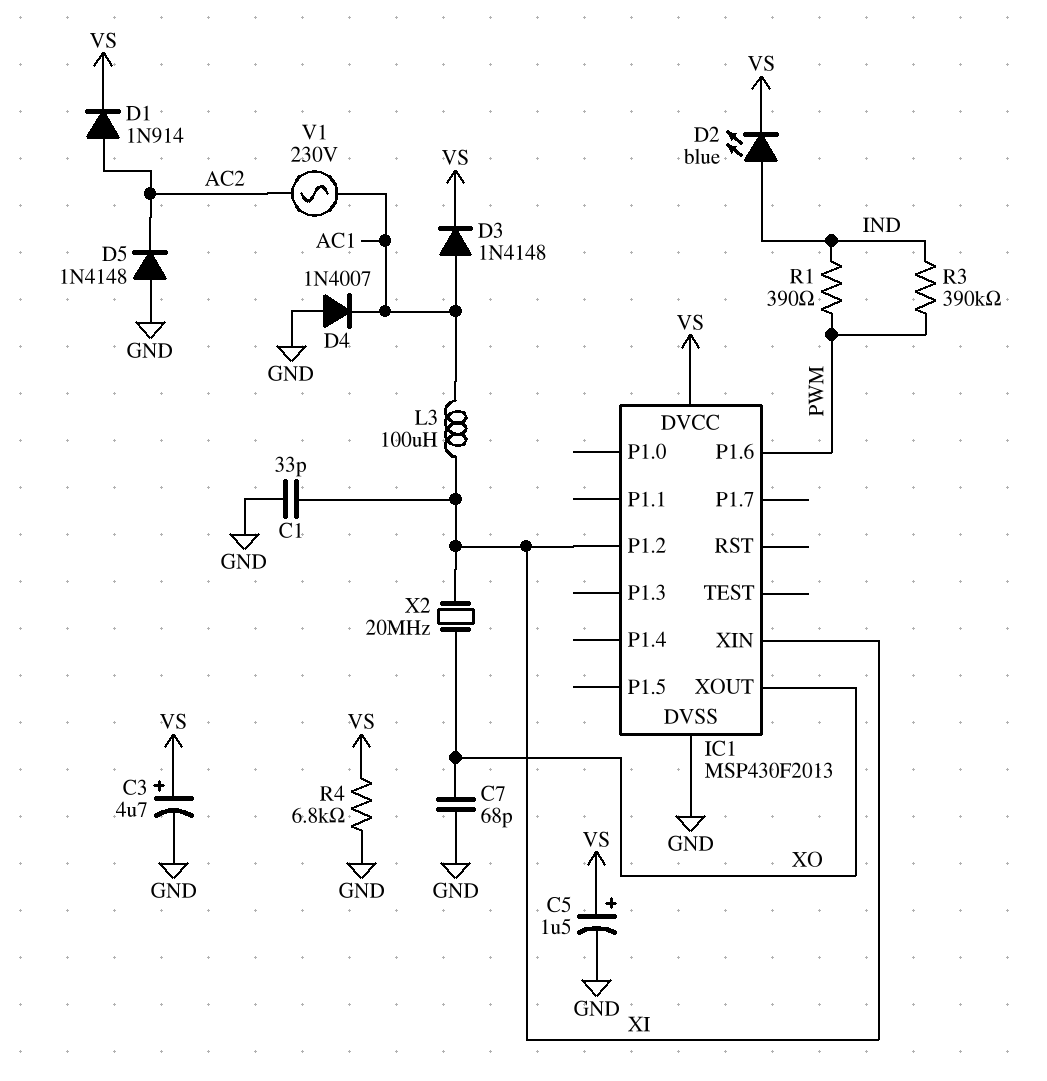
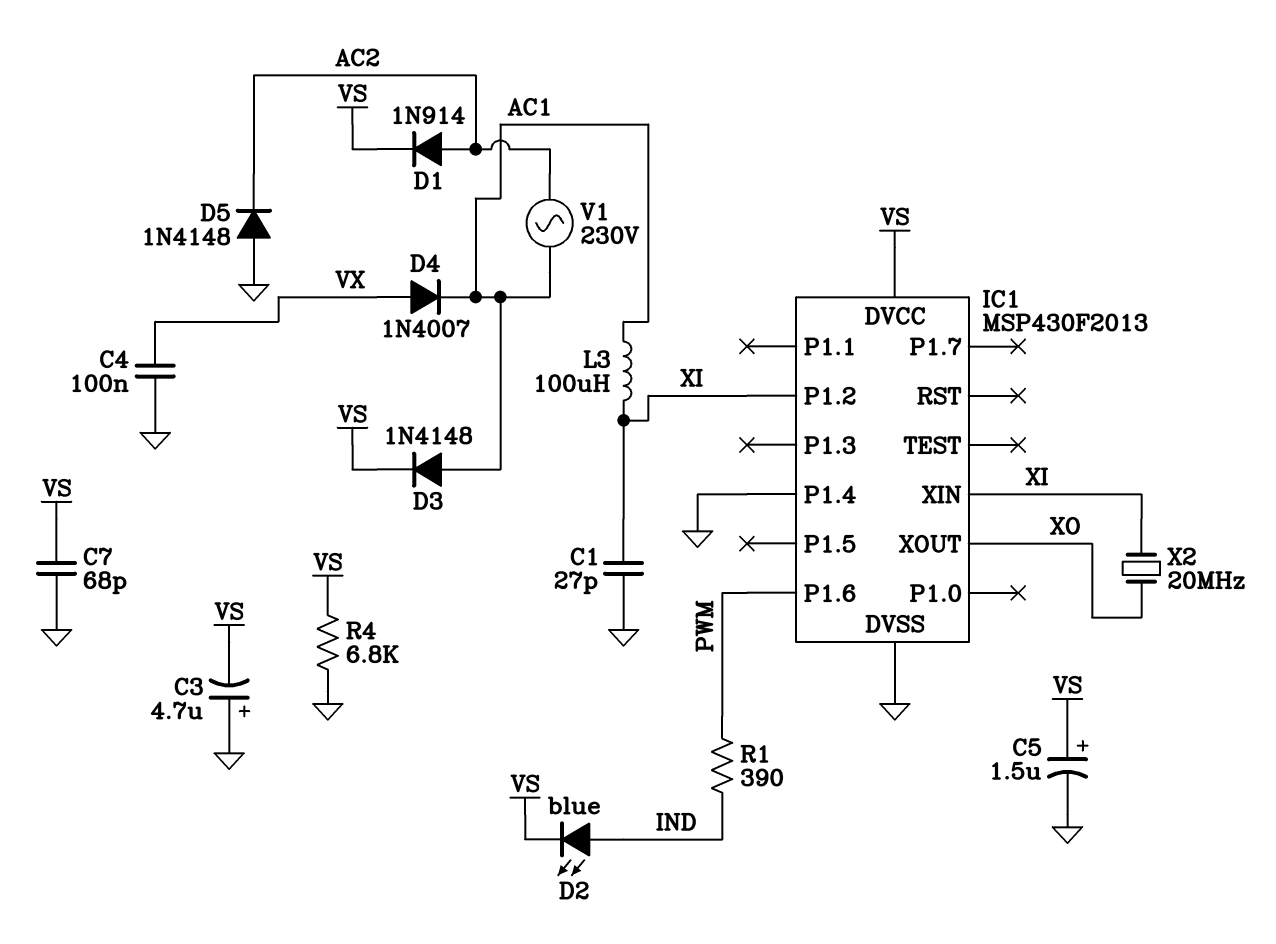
C1: 33pF (GND, XI) -> 27pF (GND, XI)
C3: 4.7uF (plus VS, minus GND) -> 4.7uF (plus GND, minus VS)
C4: none -> 100nF (GND, VX)
C7: 68pF (GND, XO) -> 68pF (GND, VS)
D4: diode 1N4007 (A GND, K AC1) -> diode 1N4007 (A VX, K AC1)
IC1 pin P1.4: none -> GND
R3: 390k (IND, PWM) -> none

